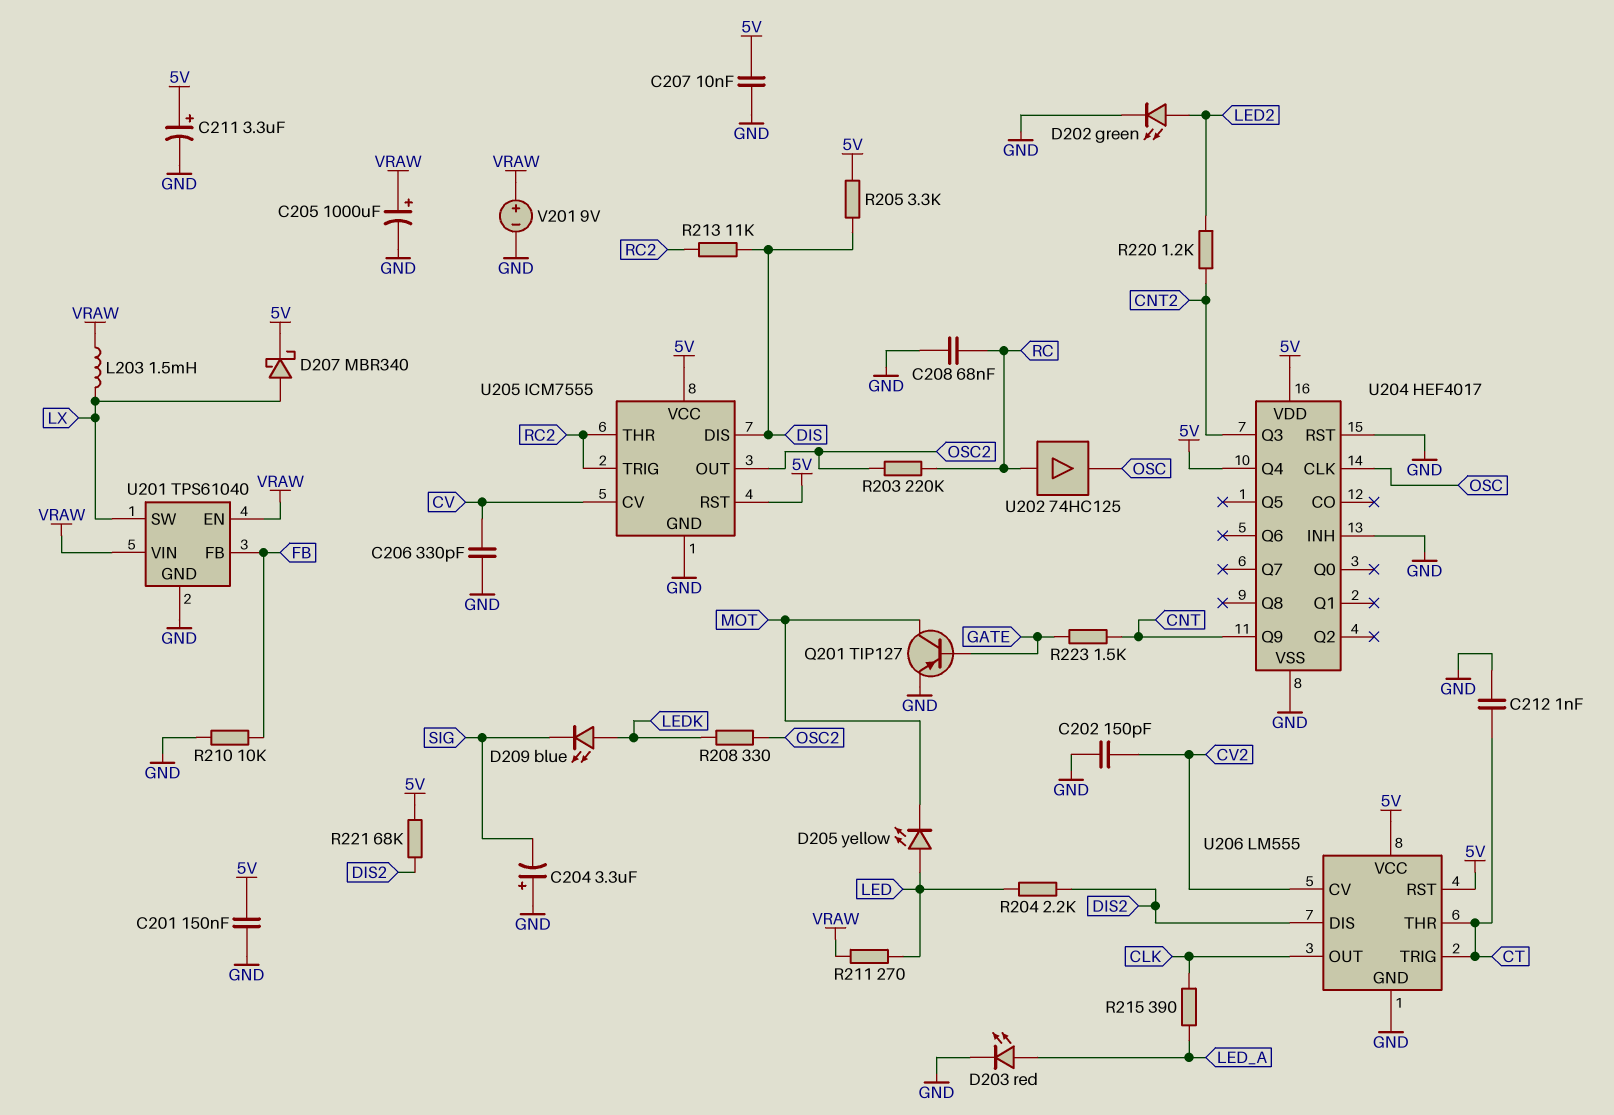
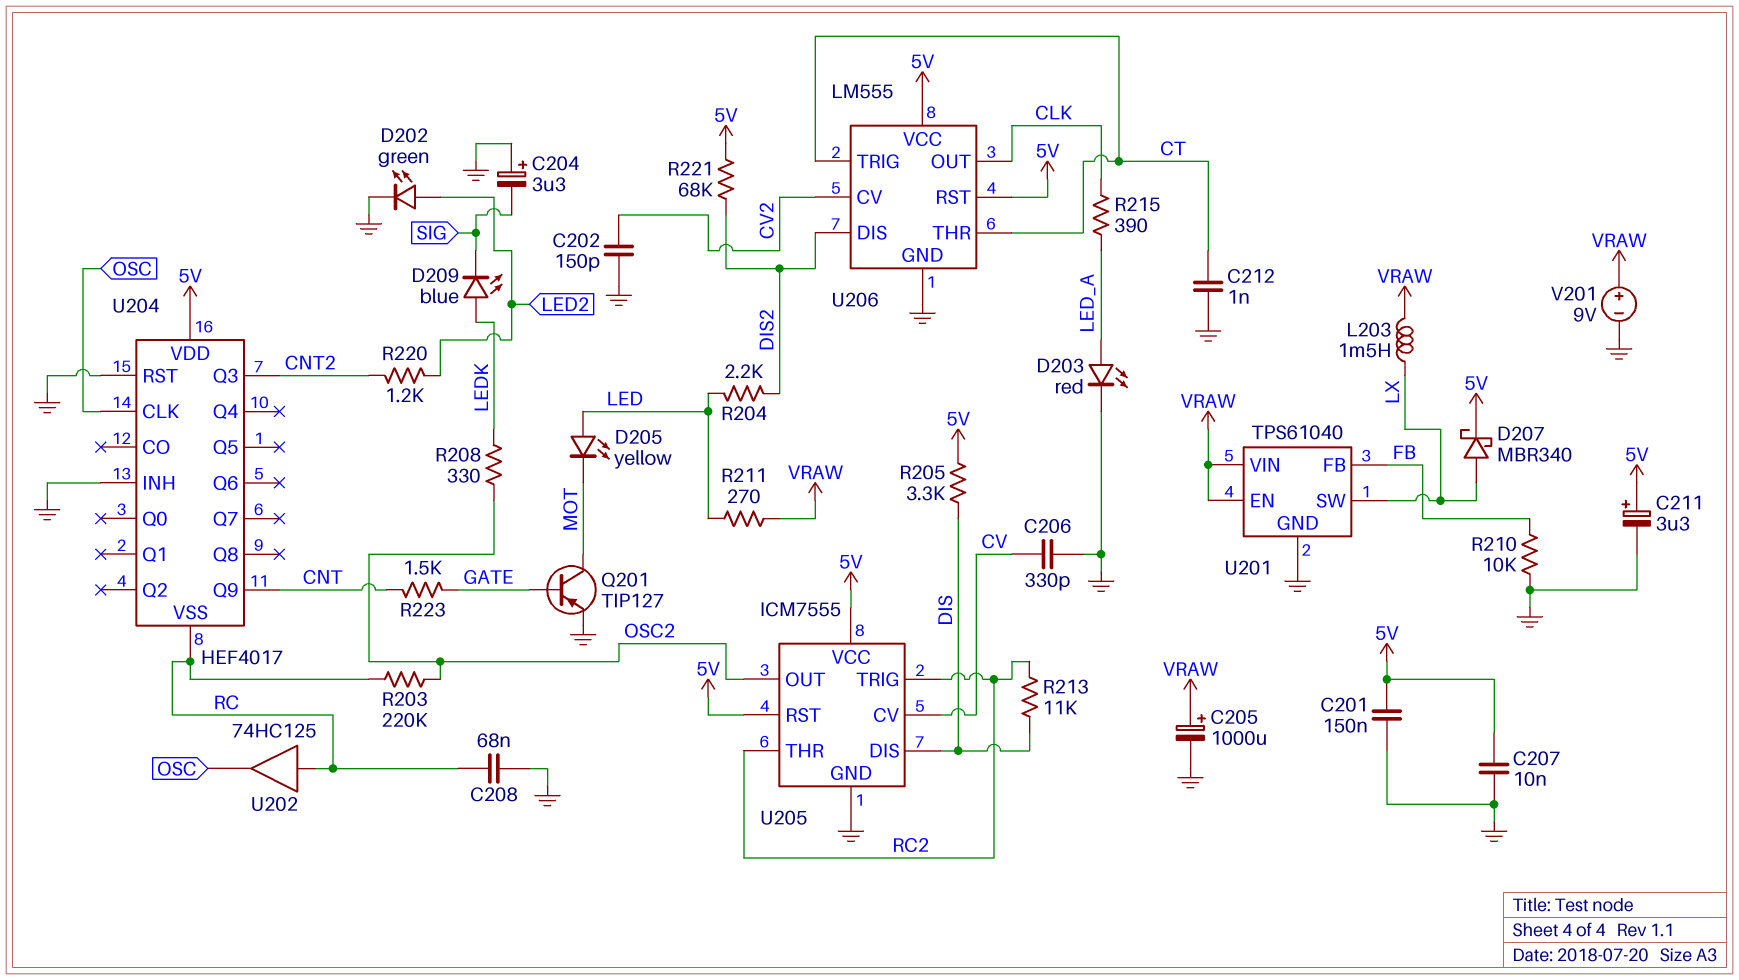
U204 pin Q4: 5V -> none
U204 pin VSS: GND -> RC

